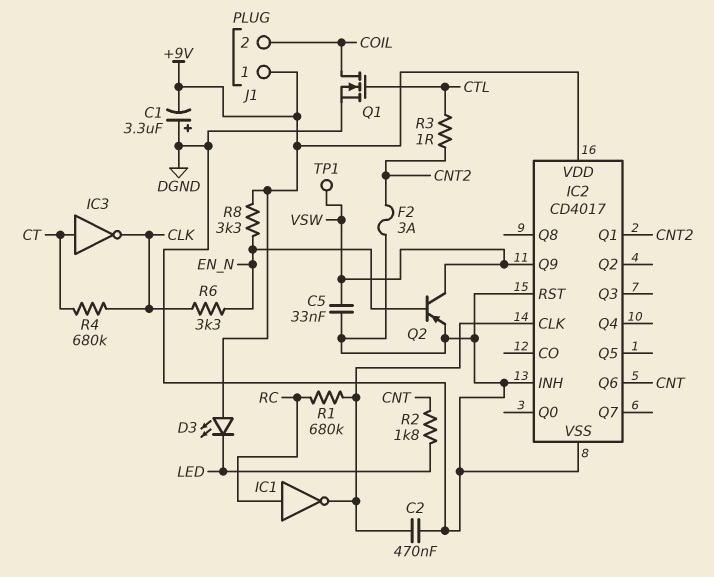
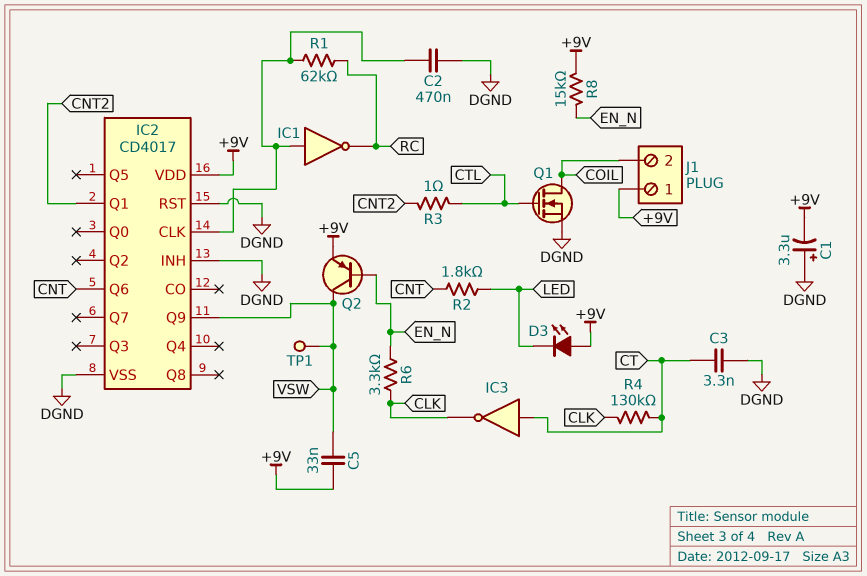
C3: none -> 3.3nF (CT, DGND)
C5: 33nF (DGND, VSW) -> 33nF (+9V, VSW)
F2: 3A (CNT2, DGND) -> none
IC1: NOT (in RC, out IC2/CLK) -> NOT (in IC2/CLK, out RC)
Q2: PNP (B EN_N, C VSW, E DGND) -> PNP (B EN_N, C VSW, E +9V)
R1: 680k (IC2/CLK, RC) -> 62k (IC2/CLK, RC)
R4: 680k (CLK, CT) -> 130k (CLK, CT)
R8: 3.3k (+9V, EN_N) -> 15k (+9V, EN_N)

